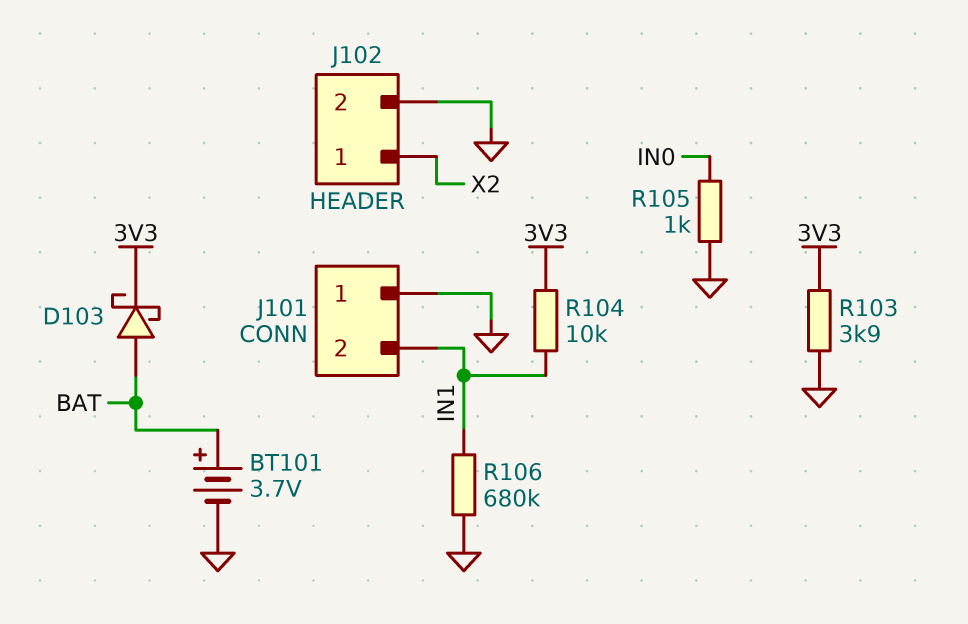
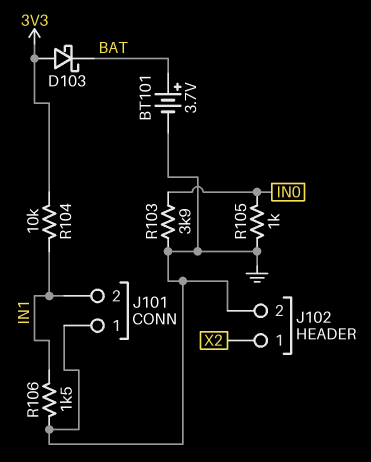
D103: schottky (A BAT, K 3V3) -> schottky (A 3V3, K BAT)
R103: 3.9k (3V3, GND) -> 3.9k (GND, IN0)
R106: 680k (GND, IN1) -> 1.5k (GND, IN1)

